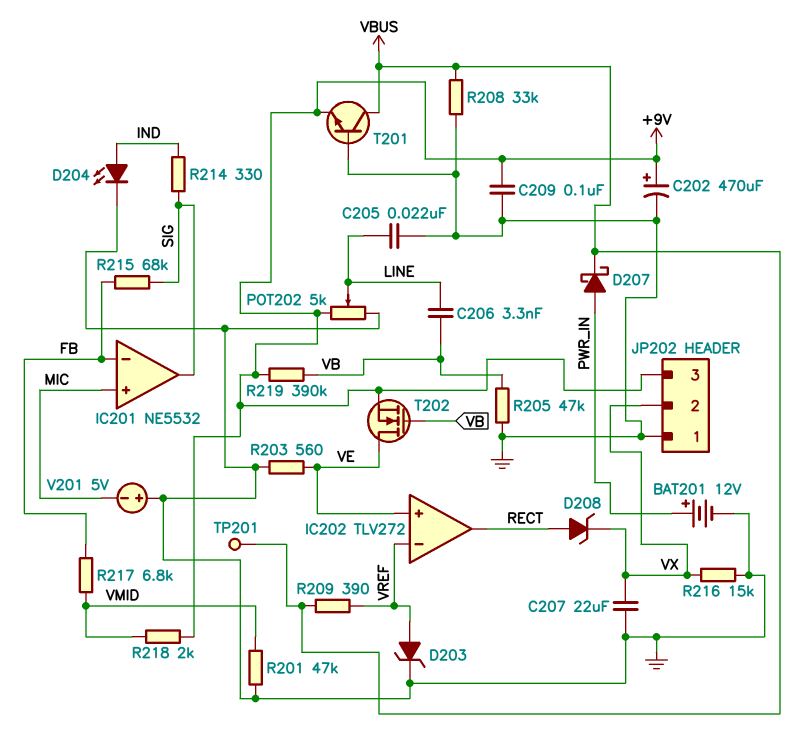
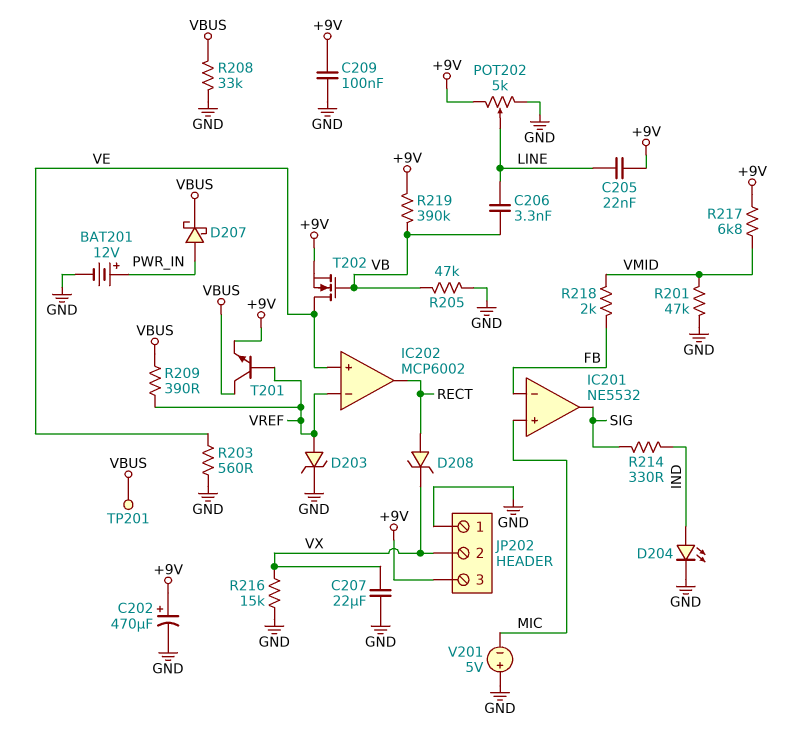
C205: 22nF (GND, LINE) -> 22nF (+9V, LINE)
IC202: TLV272 -> MCP6002
R215: 68k (FB, SIG) -> none
R217: 6.8k (FB, VMID) -> 6.8k (+9V, VMID)
R218: 2k (+9V, VMID) -> 2k (FB, VMID)
T201: NPN (B GND, C VBUS, E +9V) -> NPN (B VREF, C VBUS, E +9V)

